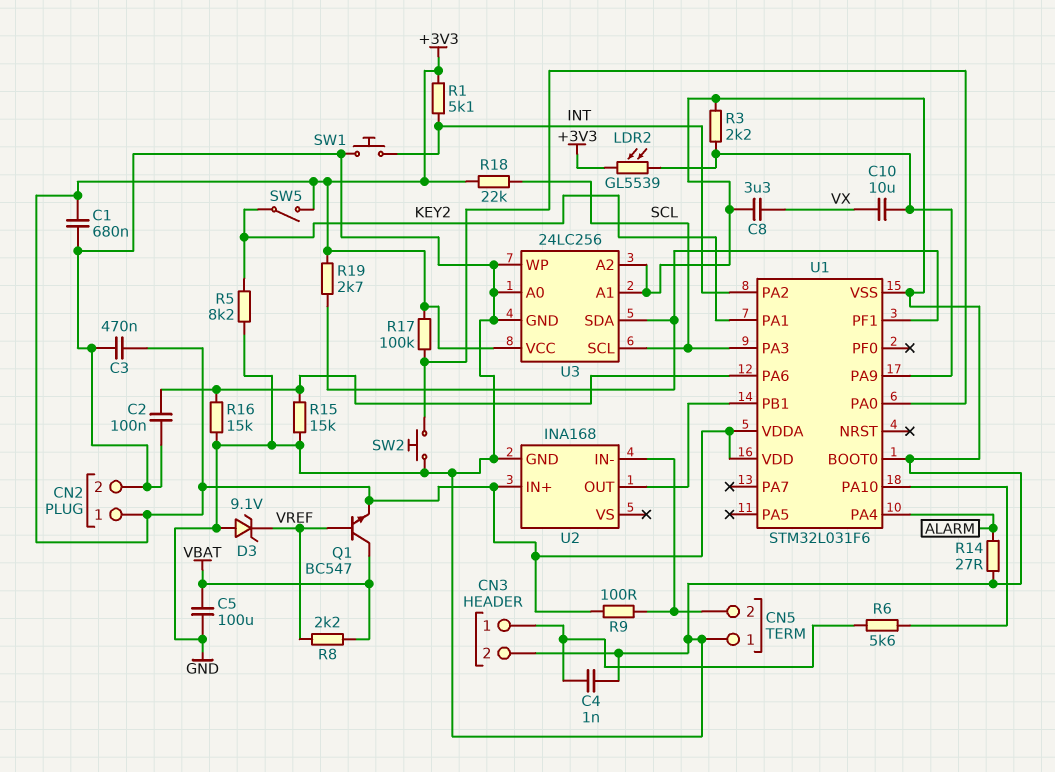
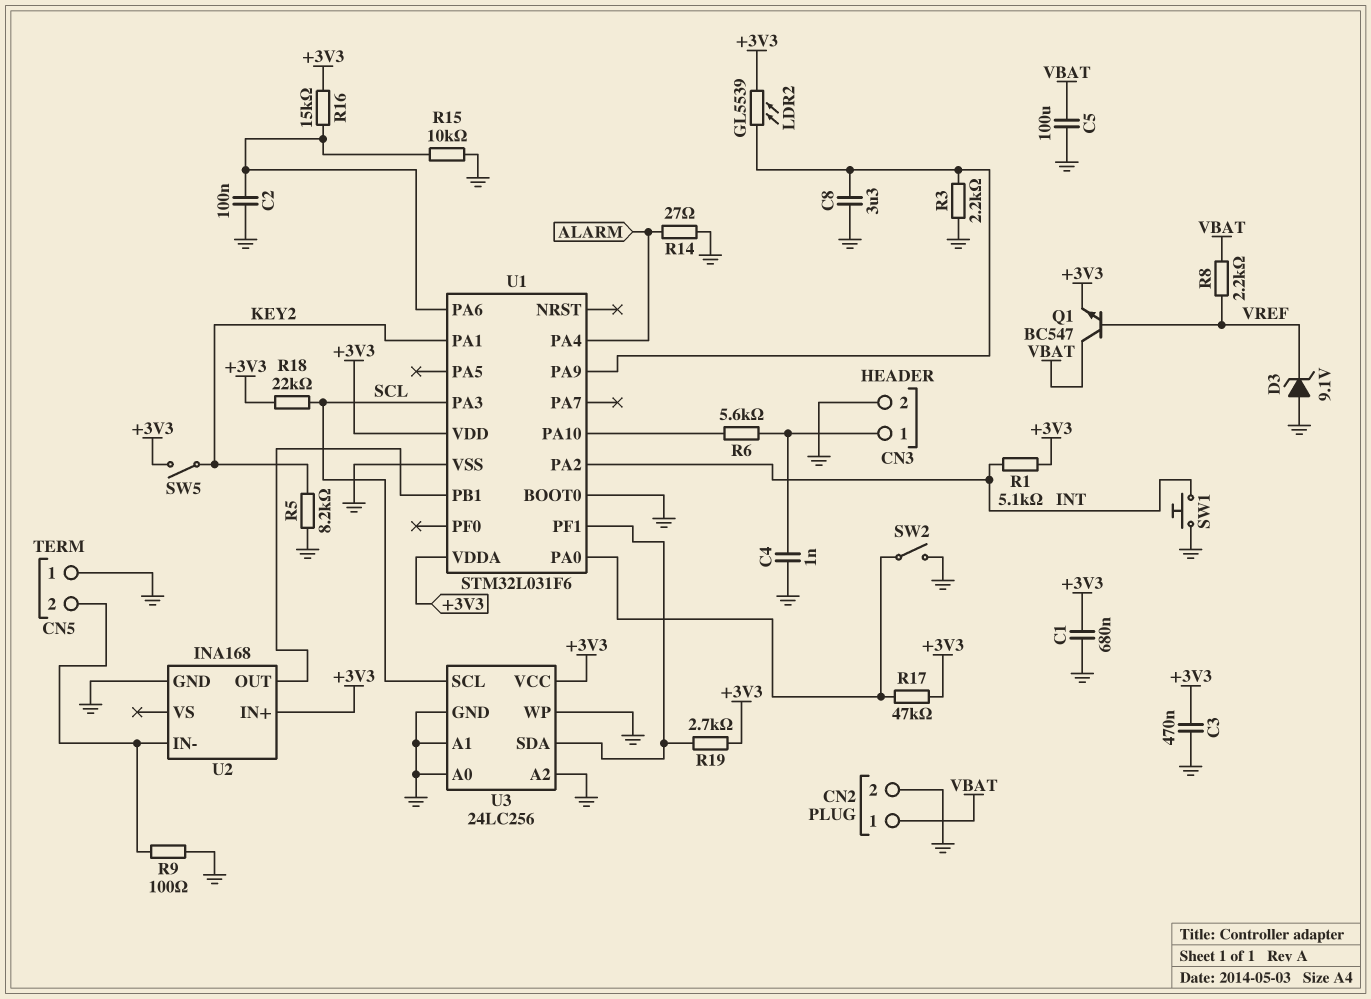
C8: 3.3uF (GND, VX) -> 3.3uF (GND, U1/PA9)
C10: 10uF (U1/PA9, VX) -> none
CN2 pin 1: +3V3 -> VBAT
R9: 100 (+3V3, CN5/2) -> 100 (CN5/2, GND)
R15: 15k (GND, U1/PA6) -> 10k (GND, U1/PA6)
R16: 15k (GND, U1/PA6) -> 15k (+3V3, U1/PA6)
R17: 100k (+3V3, U1/PA0) -> 47k (+3V3, U1/PA0)
SW2: button (GND, U1/PA0) -> switch (GND, U1/PA0)

